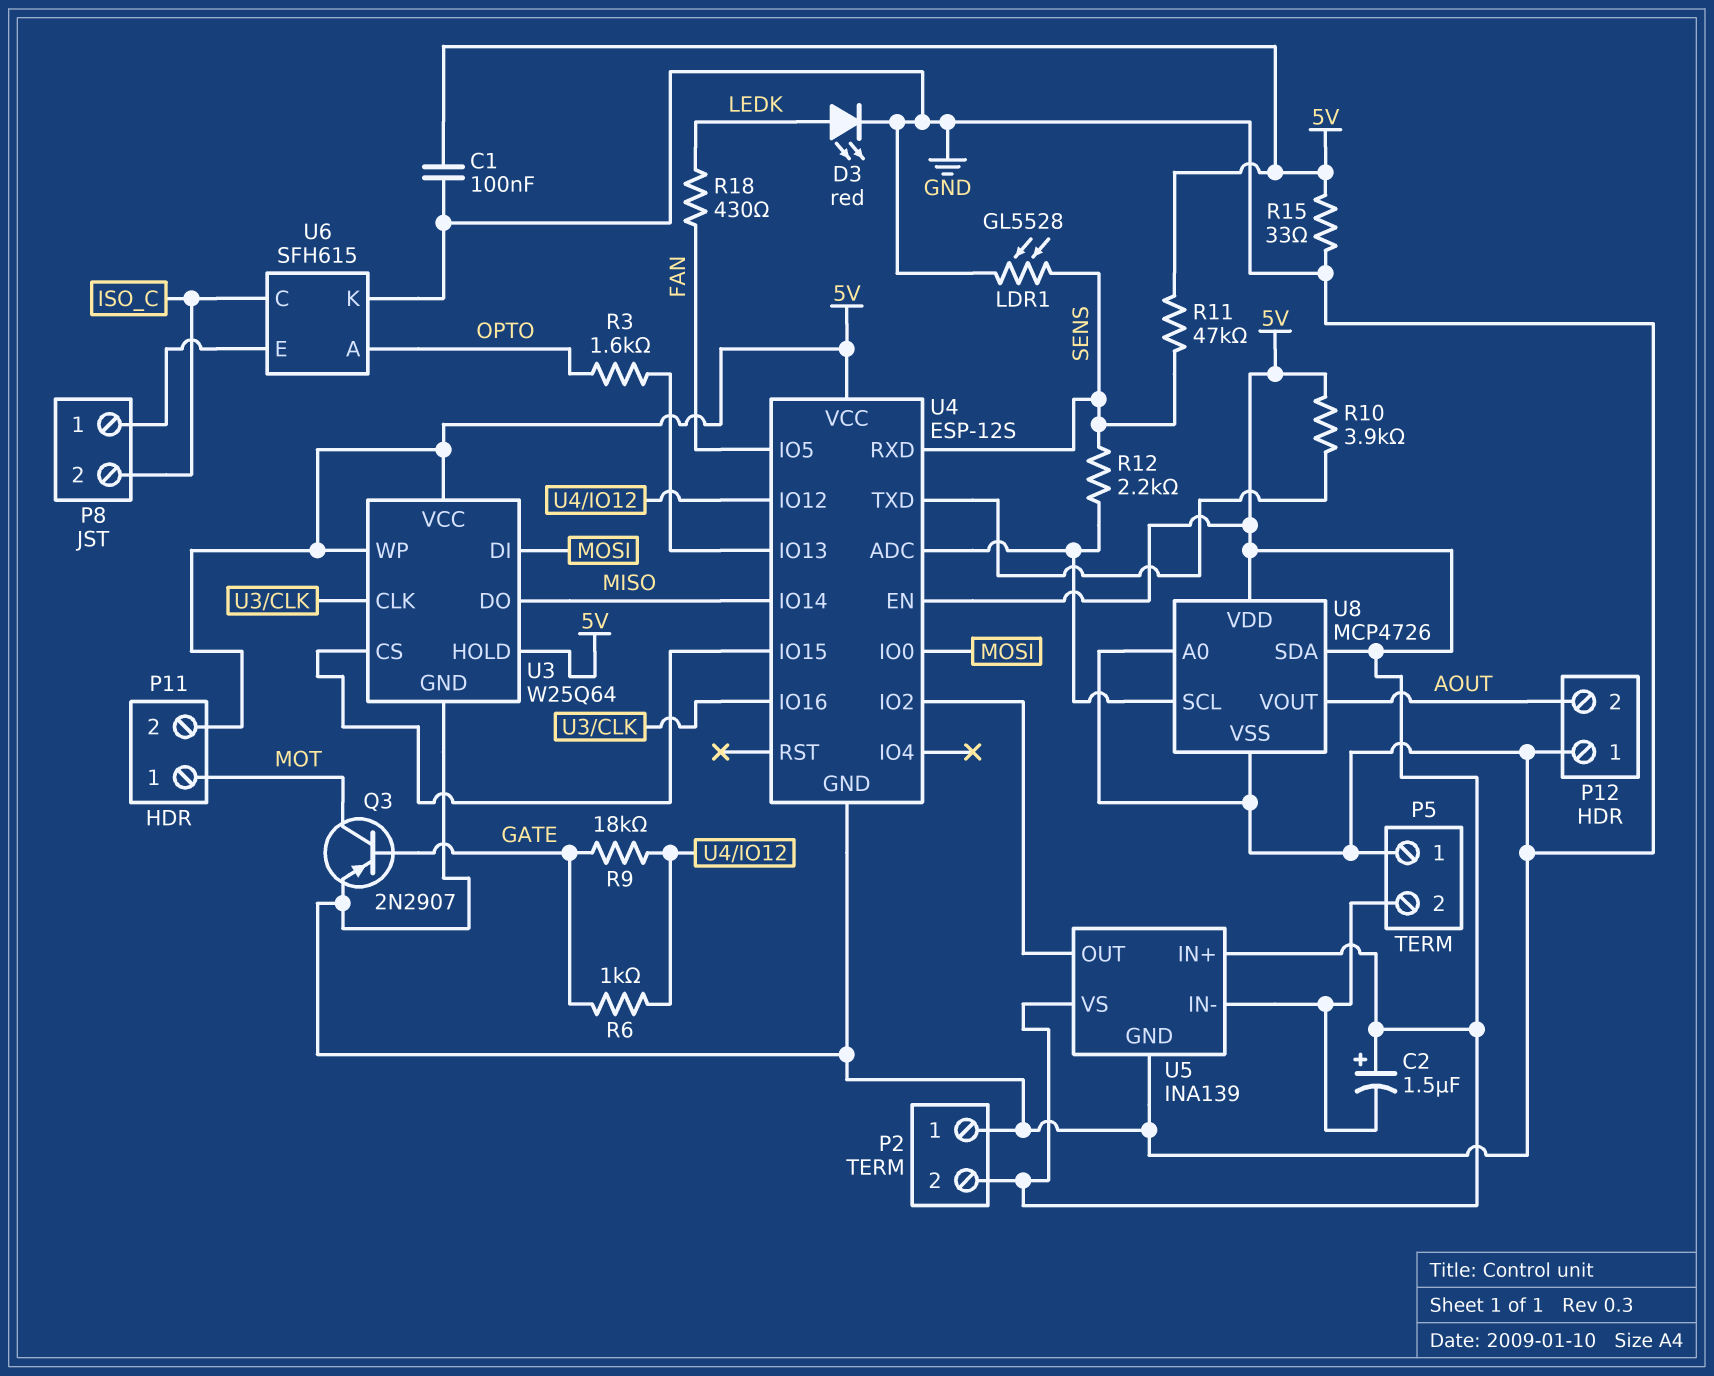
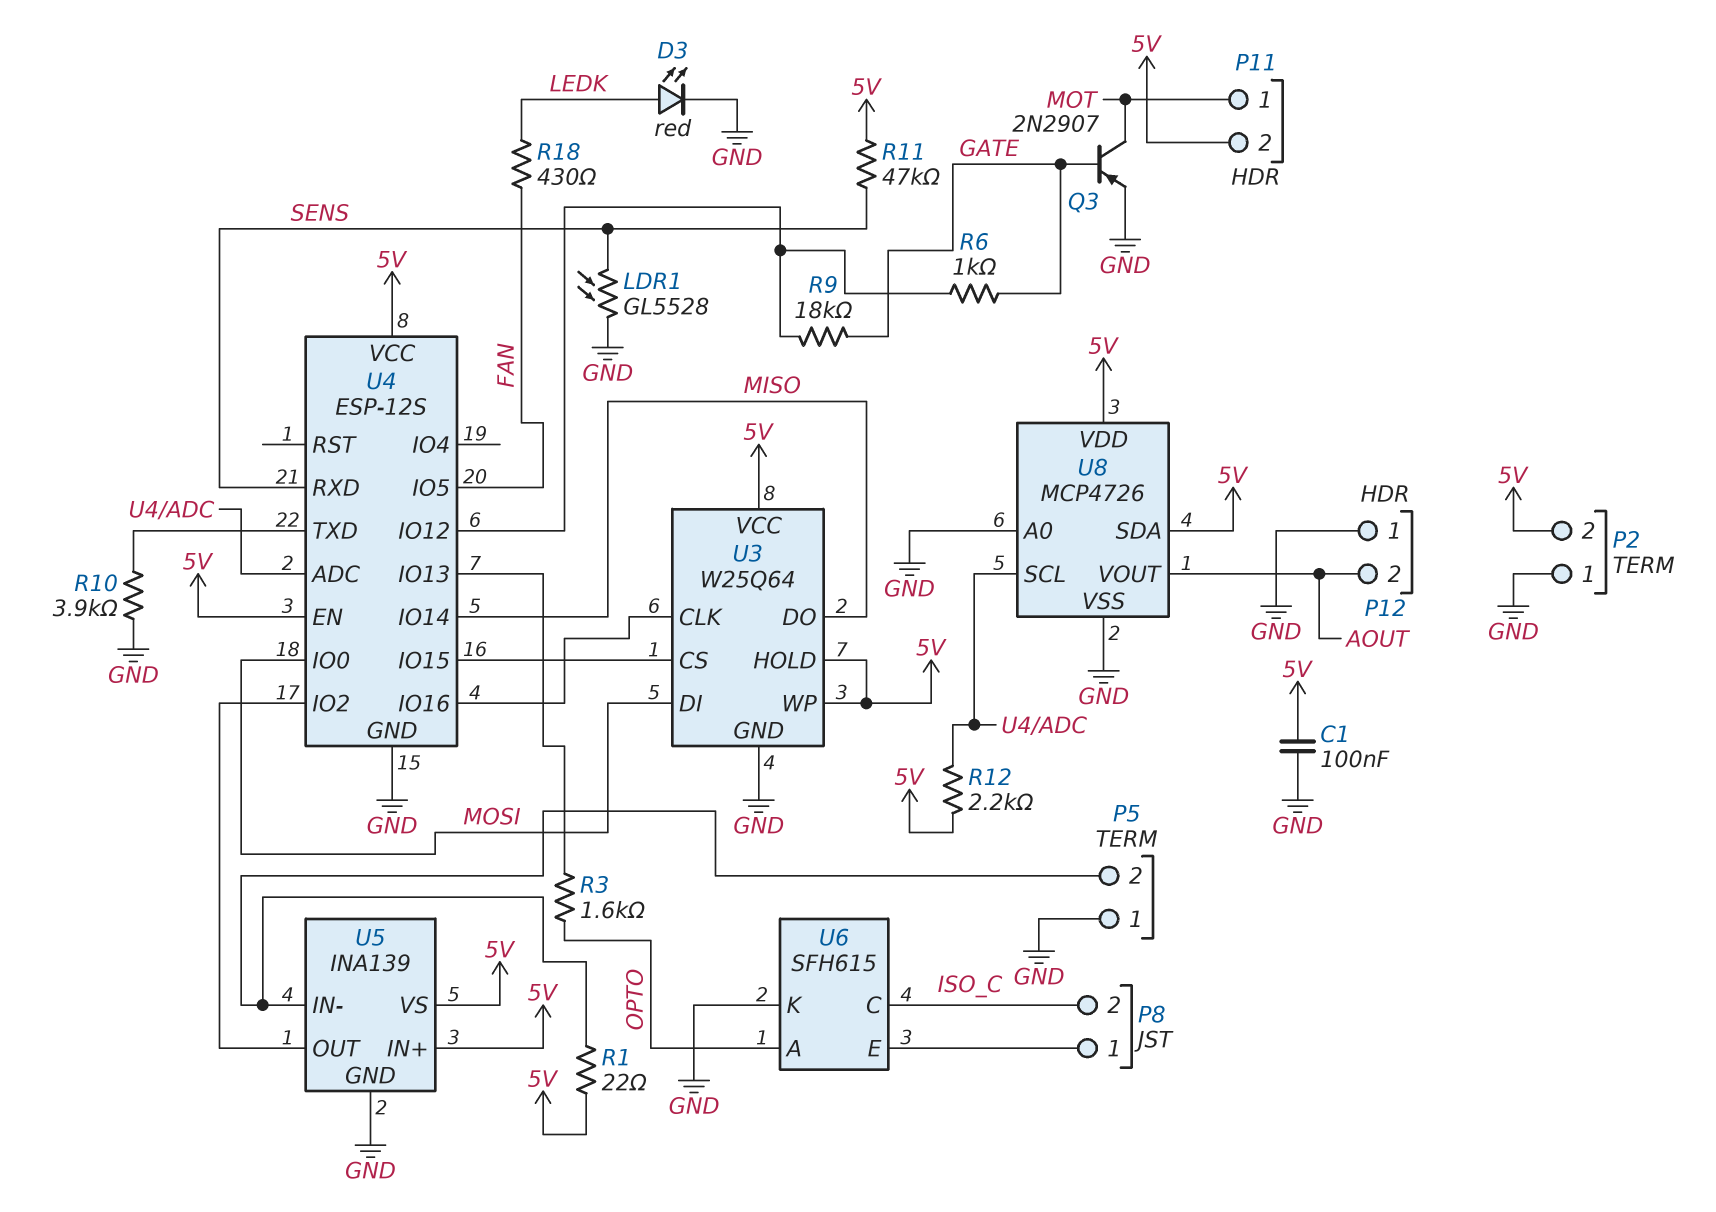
C2: 1.5uF (plus 5V, minus P5/2) -> none
R1: none -> 22 (5V, P5/2)
R10: 3.9k (5V, U4/TXD) -> 3.9k (GND, U4/TXD)
R12: 2.2k (SENS, U4/ADC) -> 2.2k (5V, U4/ADC)
R15: 33 (5V, GND) -> none

